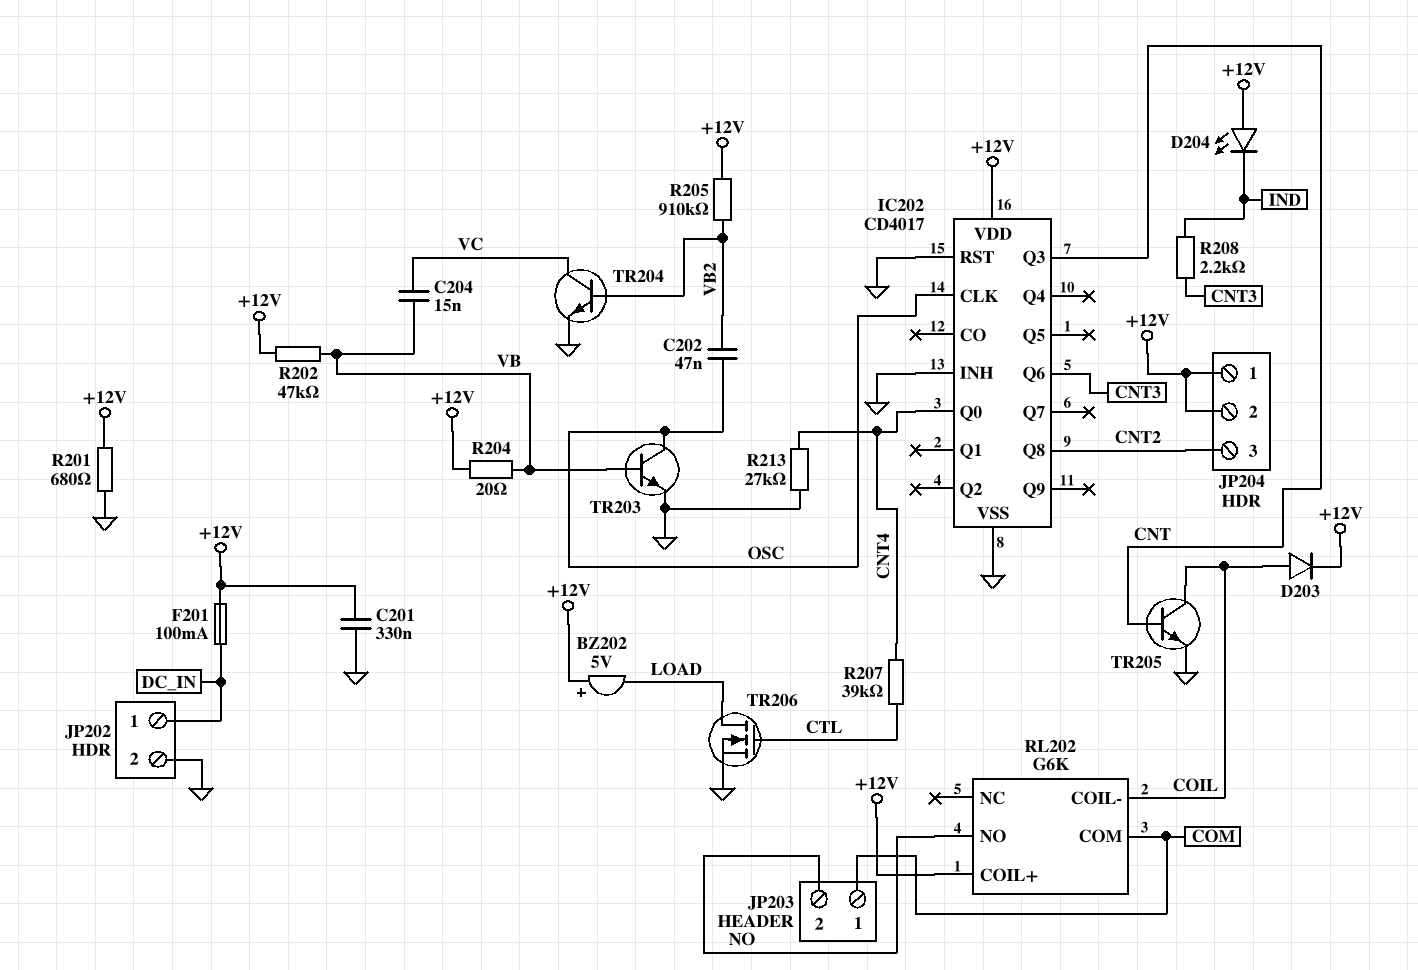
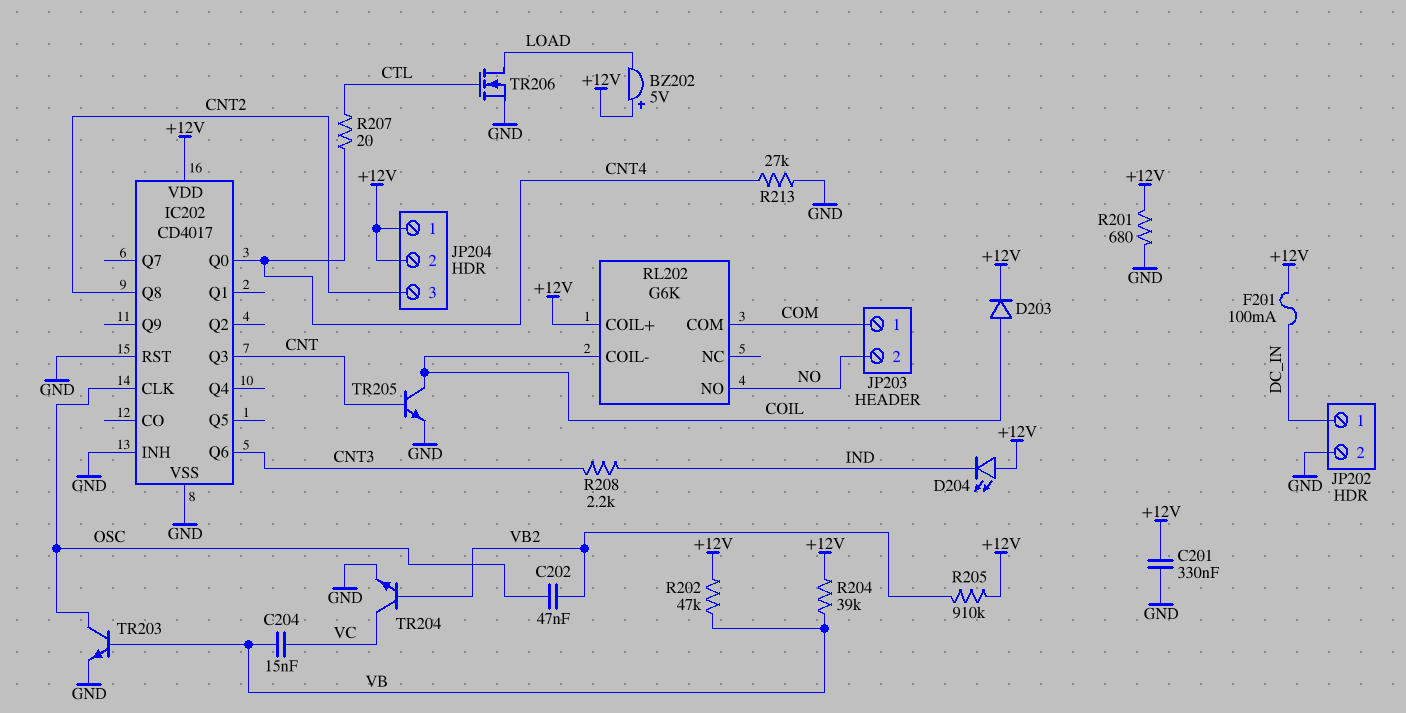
R204: 20 (+12V, VB) -> 39k (+12V, VB)
R207: 39k (CNT4, CTL) -> 20 (CNT4, CTL)

